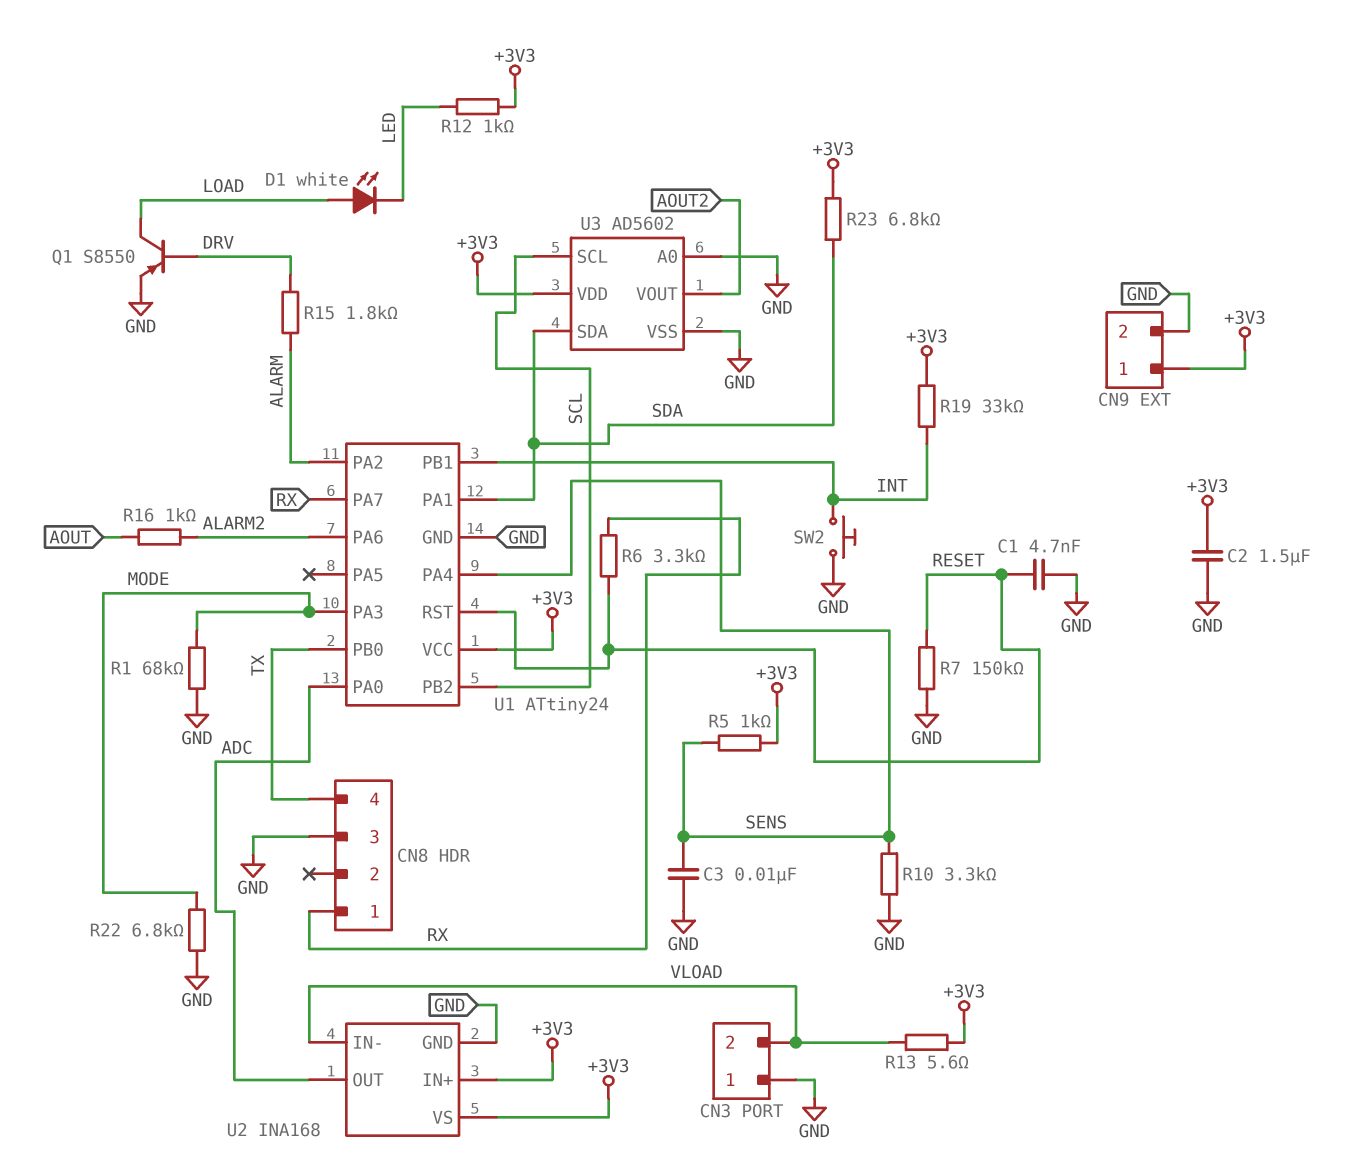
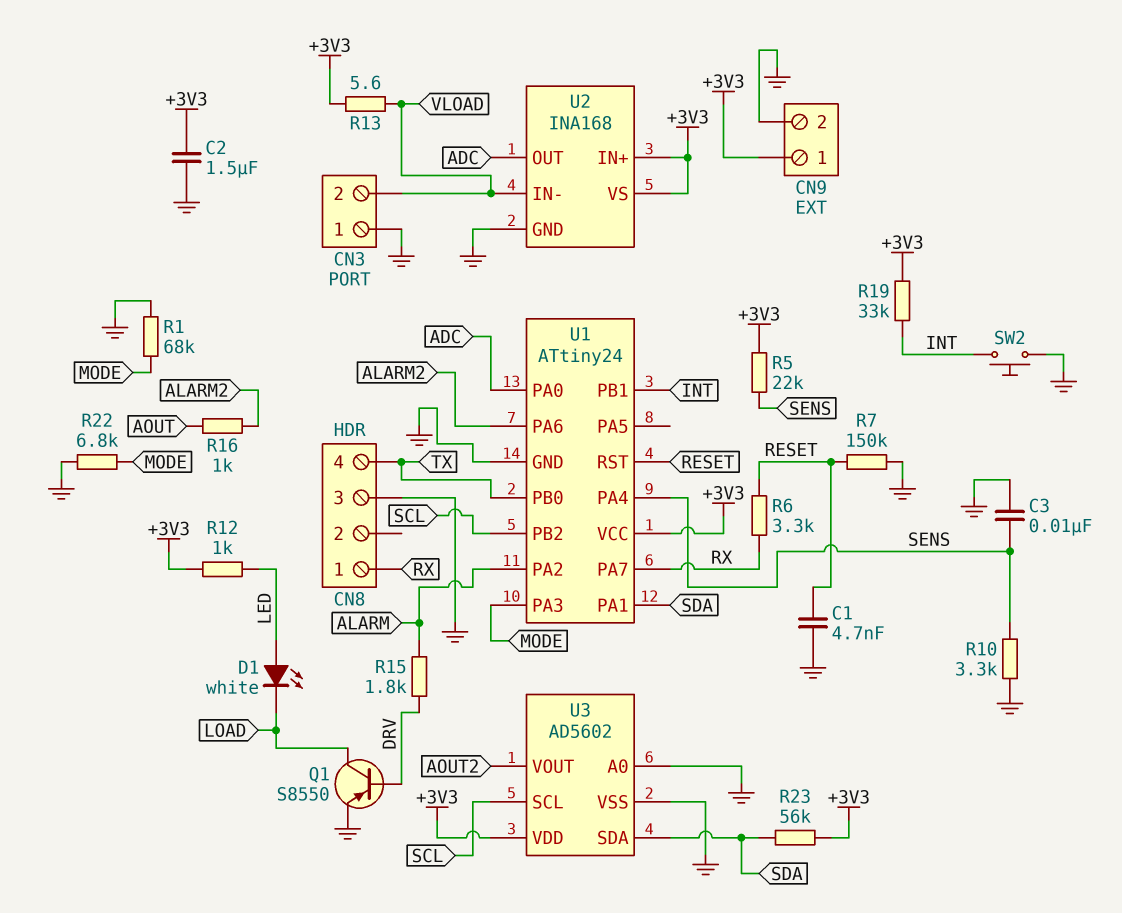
D1: LED white (A LOAD, K LED) -> LED white (A LED, K LOAD)
R5: 1k (+3V3, SENS) -> 22k (+3V3, SENS)
R23: 6.8k (+3V3, SDA) -> 56k (+3V3, SDA)

